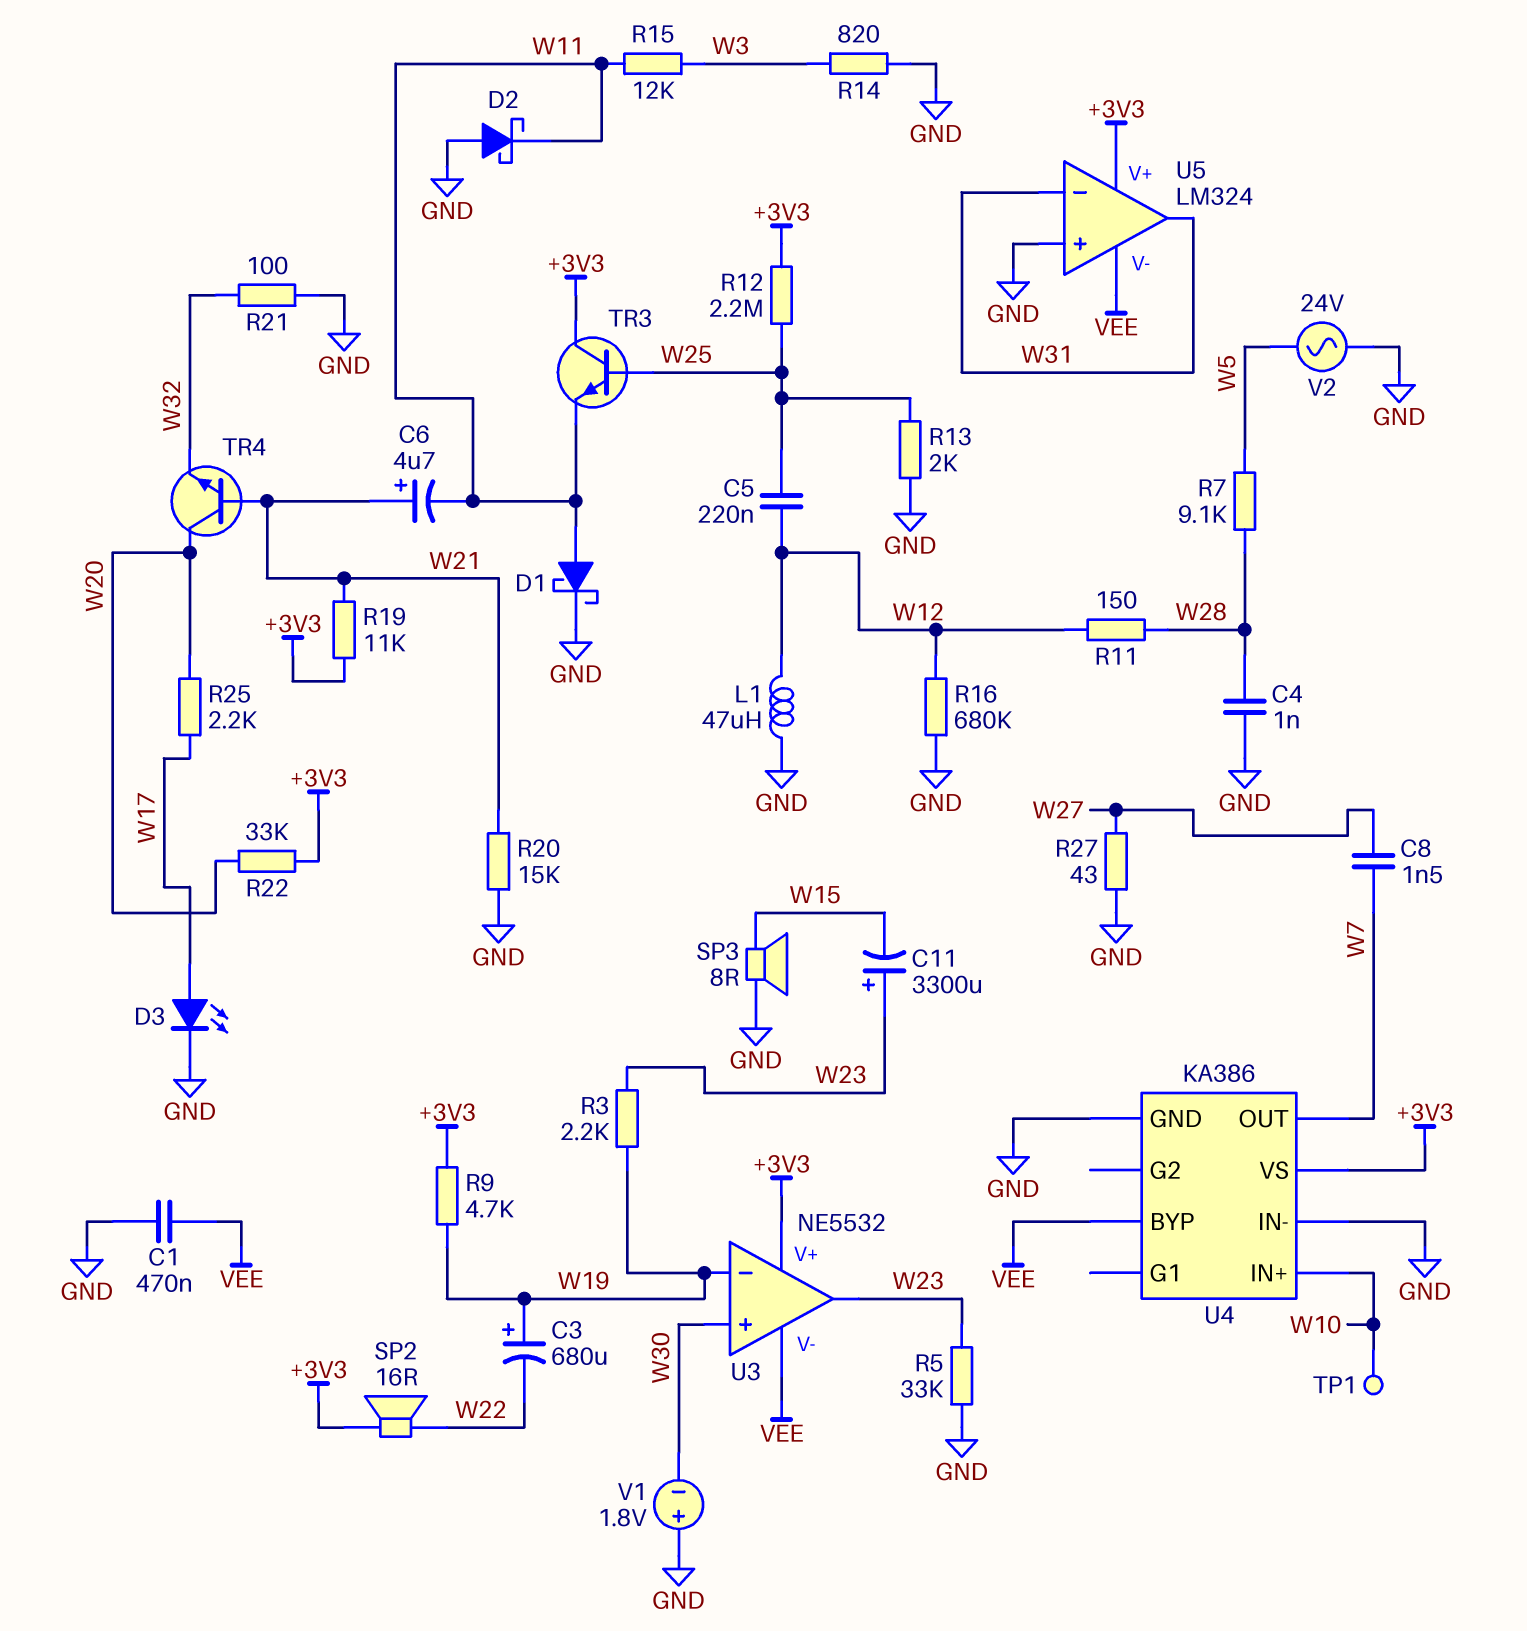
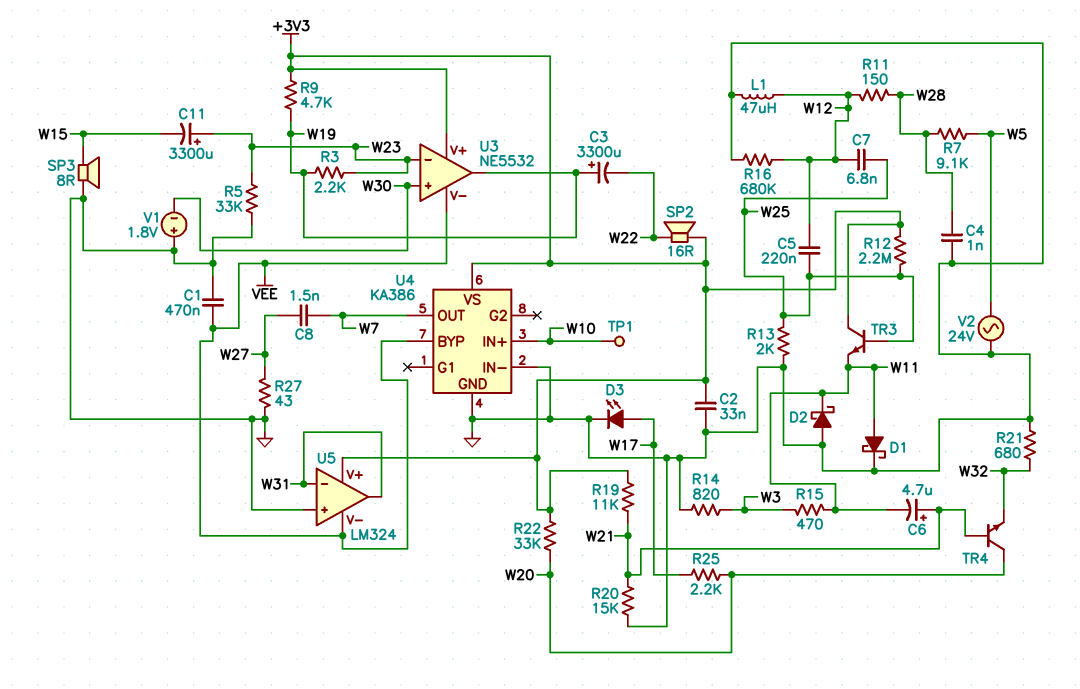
C2: none -> 33nF (+3V3, GND)
C3: 680uF (plus W19, minus W22) -> 3300uF (plus W19, minus W22)
C7: none -> 6.8nF (W12, W25)
R15: 12k (W3, W11) -> 470 (W3, W11)
R21: 100 (GND, W32) -> 680 (GND, W32)
U3 pin in-: W19 -> W23
U3 pin out: W23 -> W19

